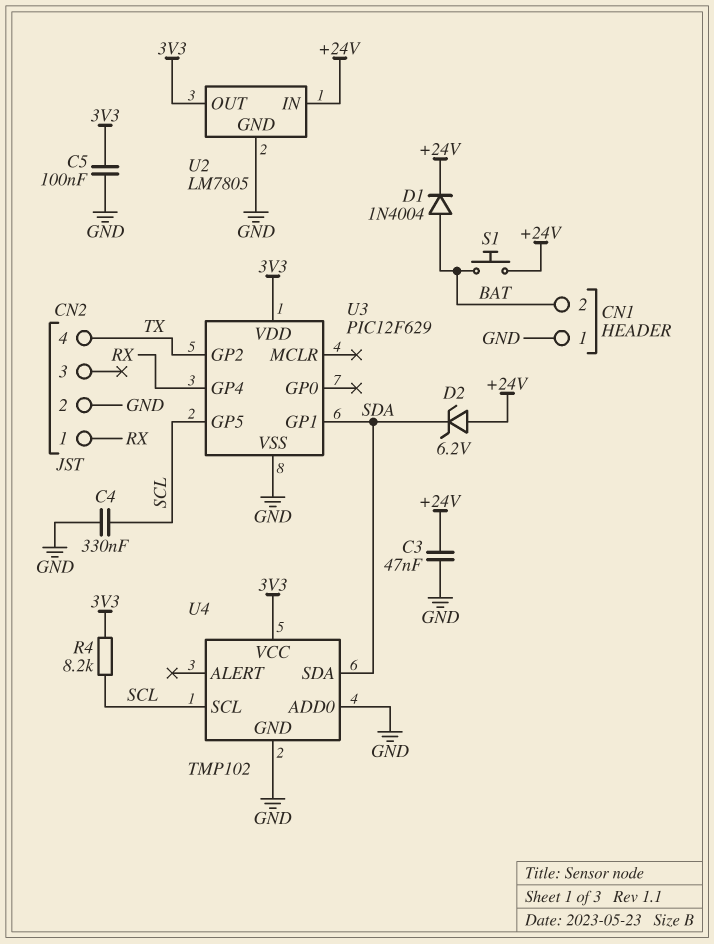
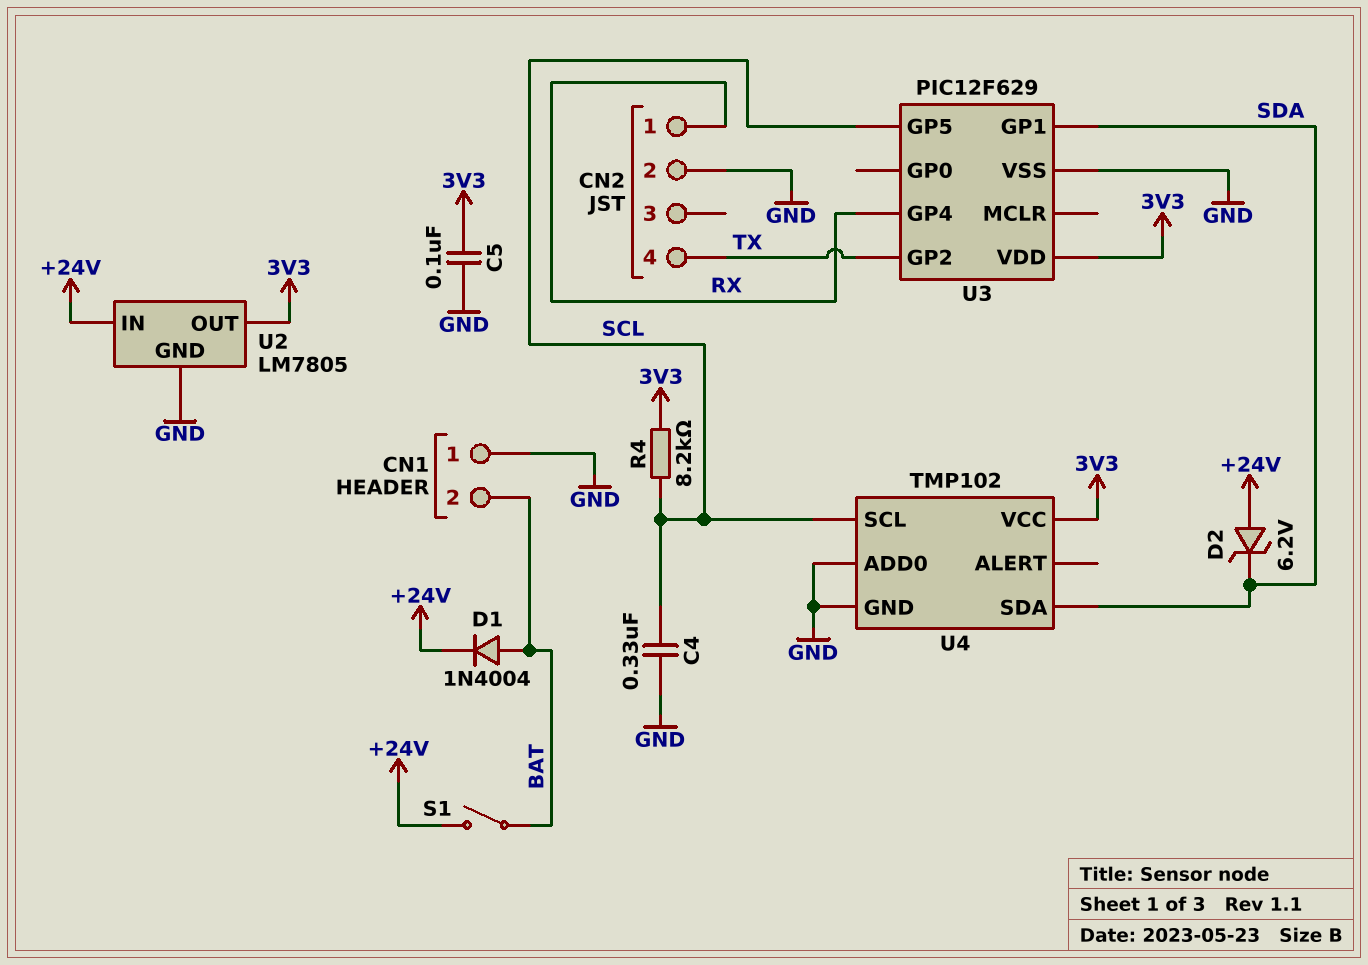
C3: 47nF (+24V, GND) -> none
S1: button (+24V, BAT) -> switch (+24V, BAT)

